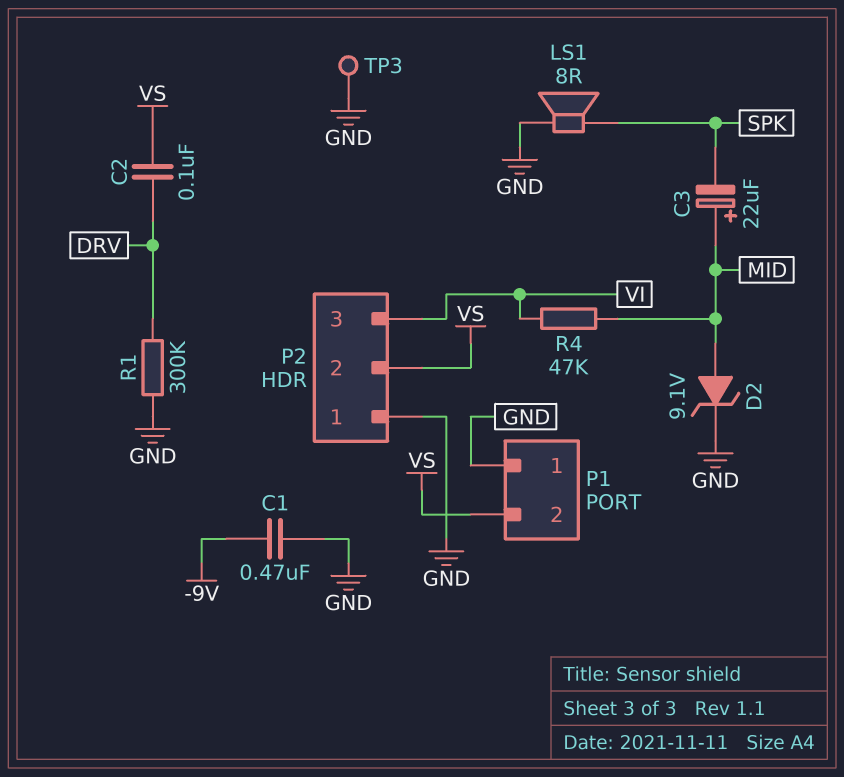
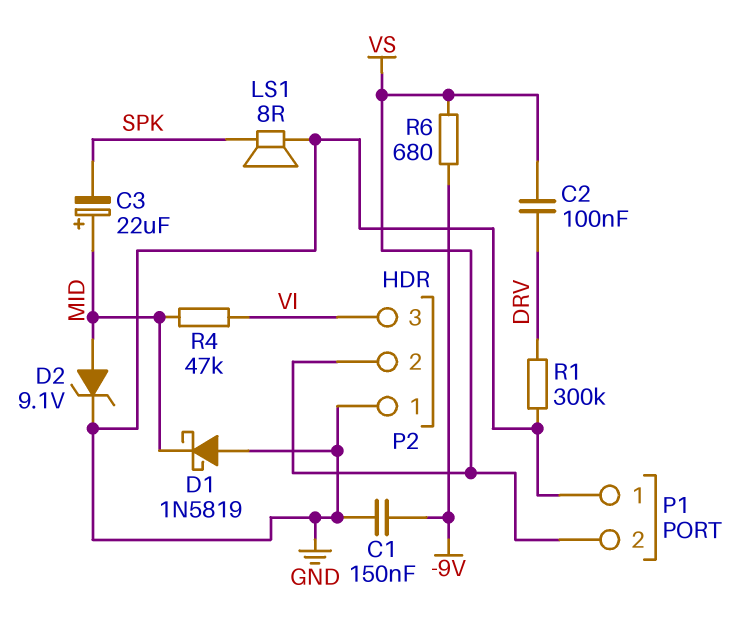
C1: 470nF (-9V, GND) -> 150nF (-9V, GND)
D1: none -> schottky 1N5819 (A GND, K MID)
R6: none -> 680 (-9V, VS)
TP3: test point (GND) -> none

